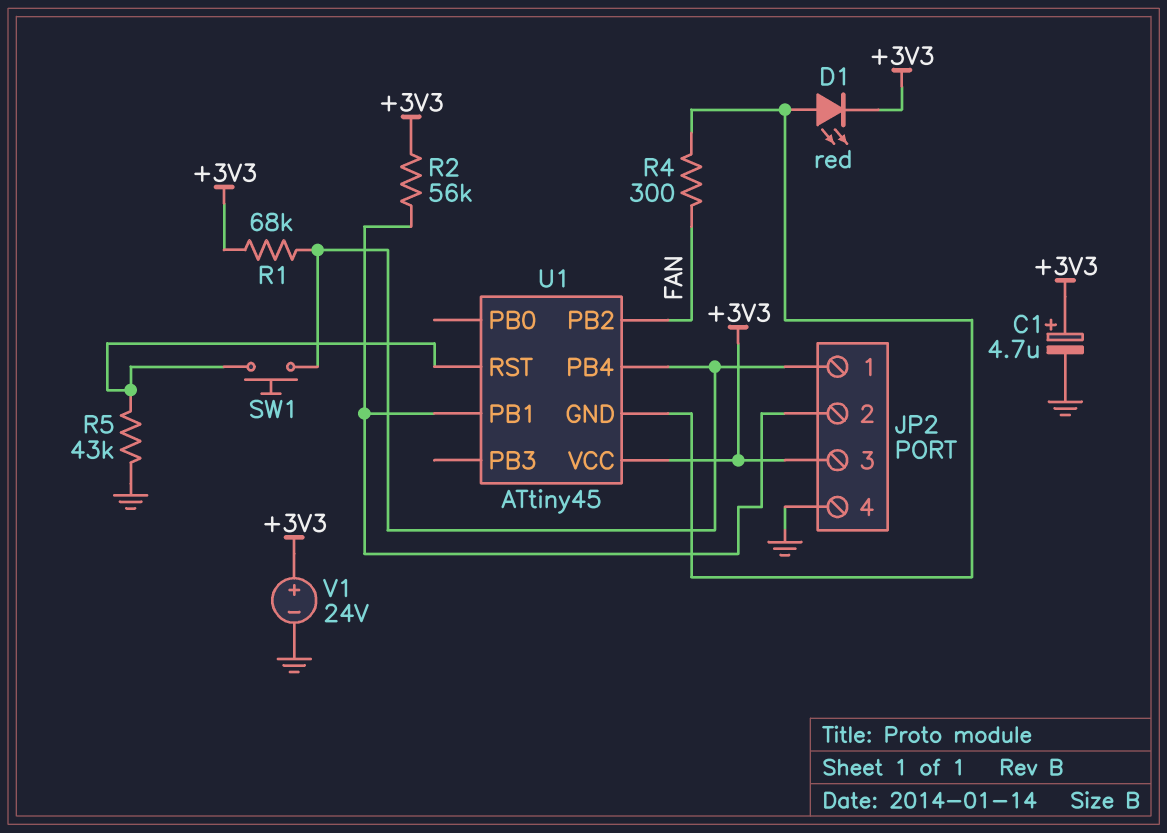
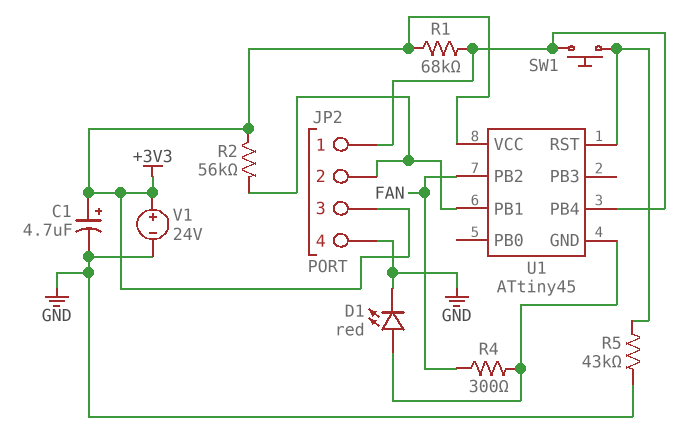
D1: LED red (A U1/GND, K +3V3) -> LED red (A U1/GND, K GND)

